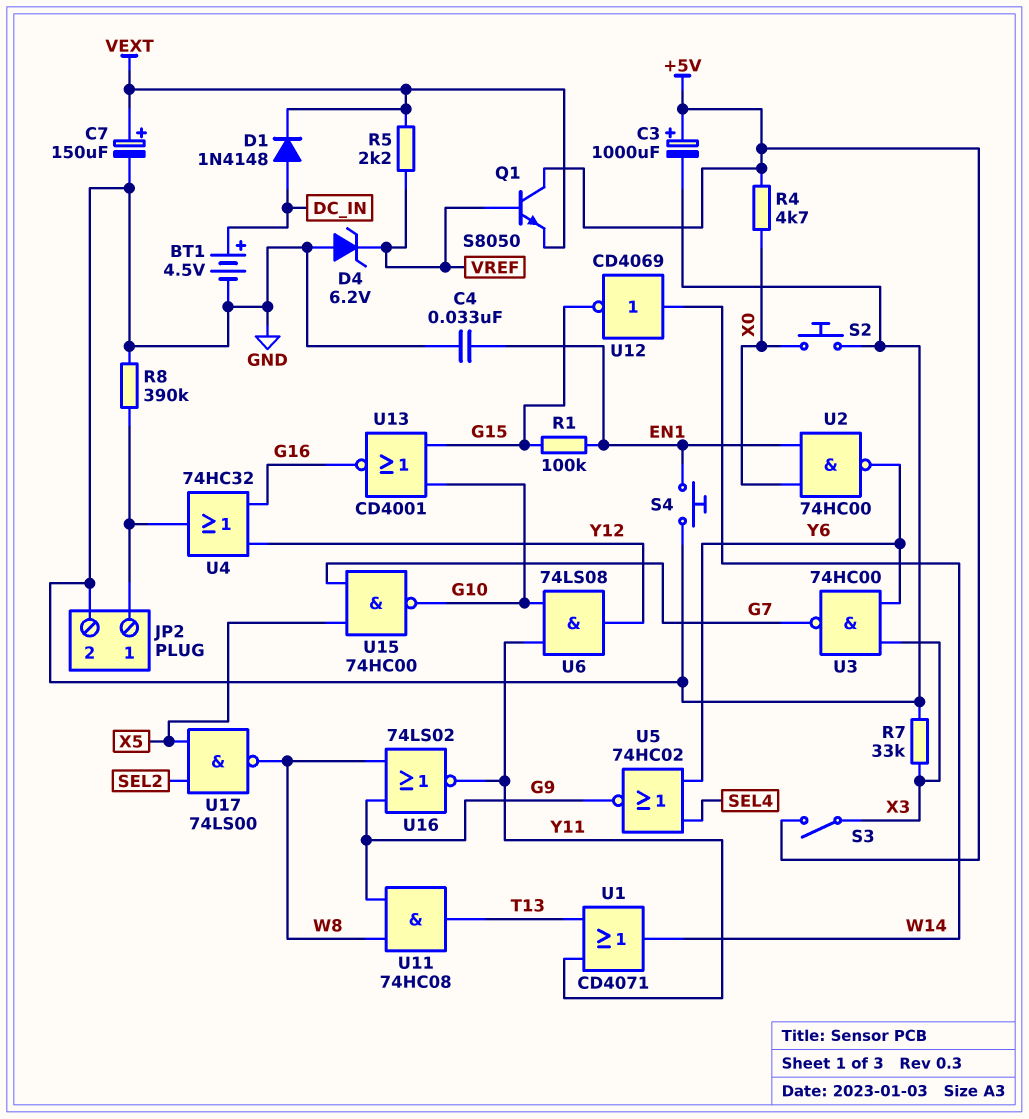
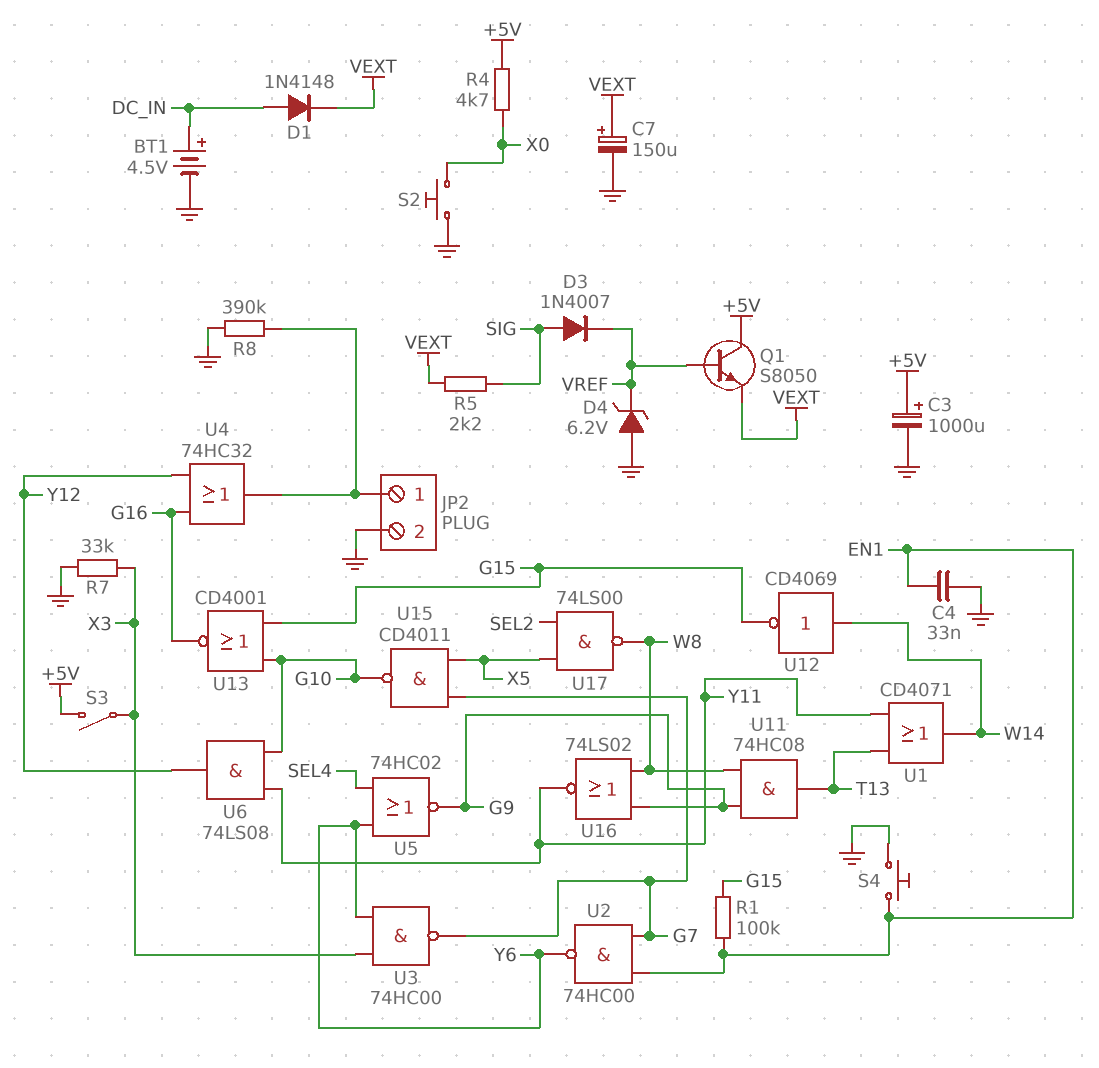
D3: none -> diode 1N4007 (A SIG, K VREF)
R5: 2.2k (VEXT, VREF) -> 2.2k (SIG, VEXT)
U2: NAND 74HC00 (in EN1, in X0, out Y6) -> NAND 74HC00 (in EN1, in G7, out Y6)
U15: NAND 74HC00 (in G7, in X5, out G10) -> NAND CD4011 (in G7, in X5, out G10)

